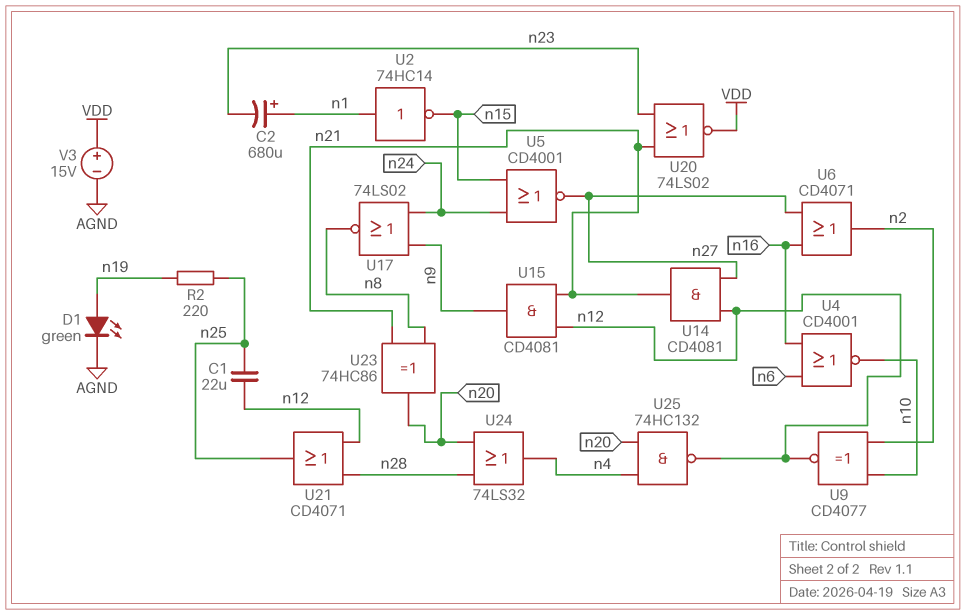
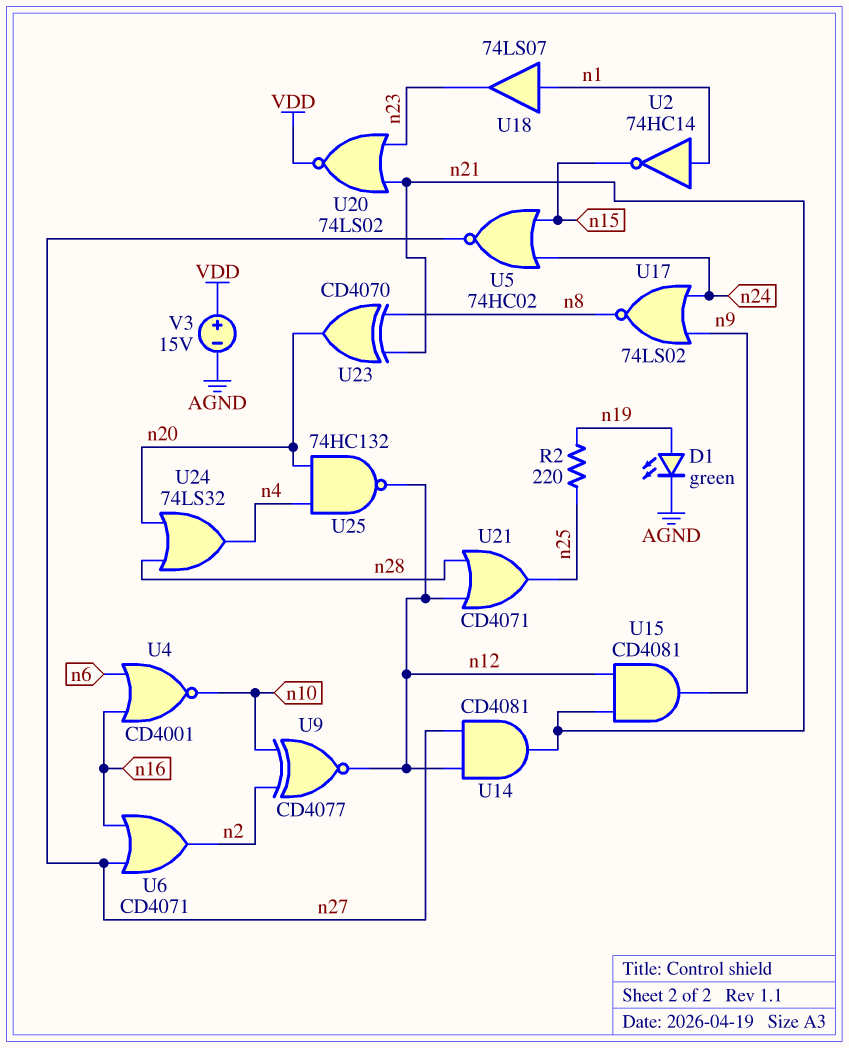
C1: 22uF (n12, n25) -> none
C2: 680uF (plus n1, minus n23) -> none
U5: NOR CD4001 (in n15, in n24, out n27) -> NOR 74HC02 (in n15, in n24, out n27)
U18: none -> buffer 74LS07 (in n1, out n23)
U23: XOR 74HC86 (in n8, in n21, out n20) -> XOR CD4070 (in n8, in n21, out n20)

